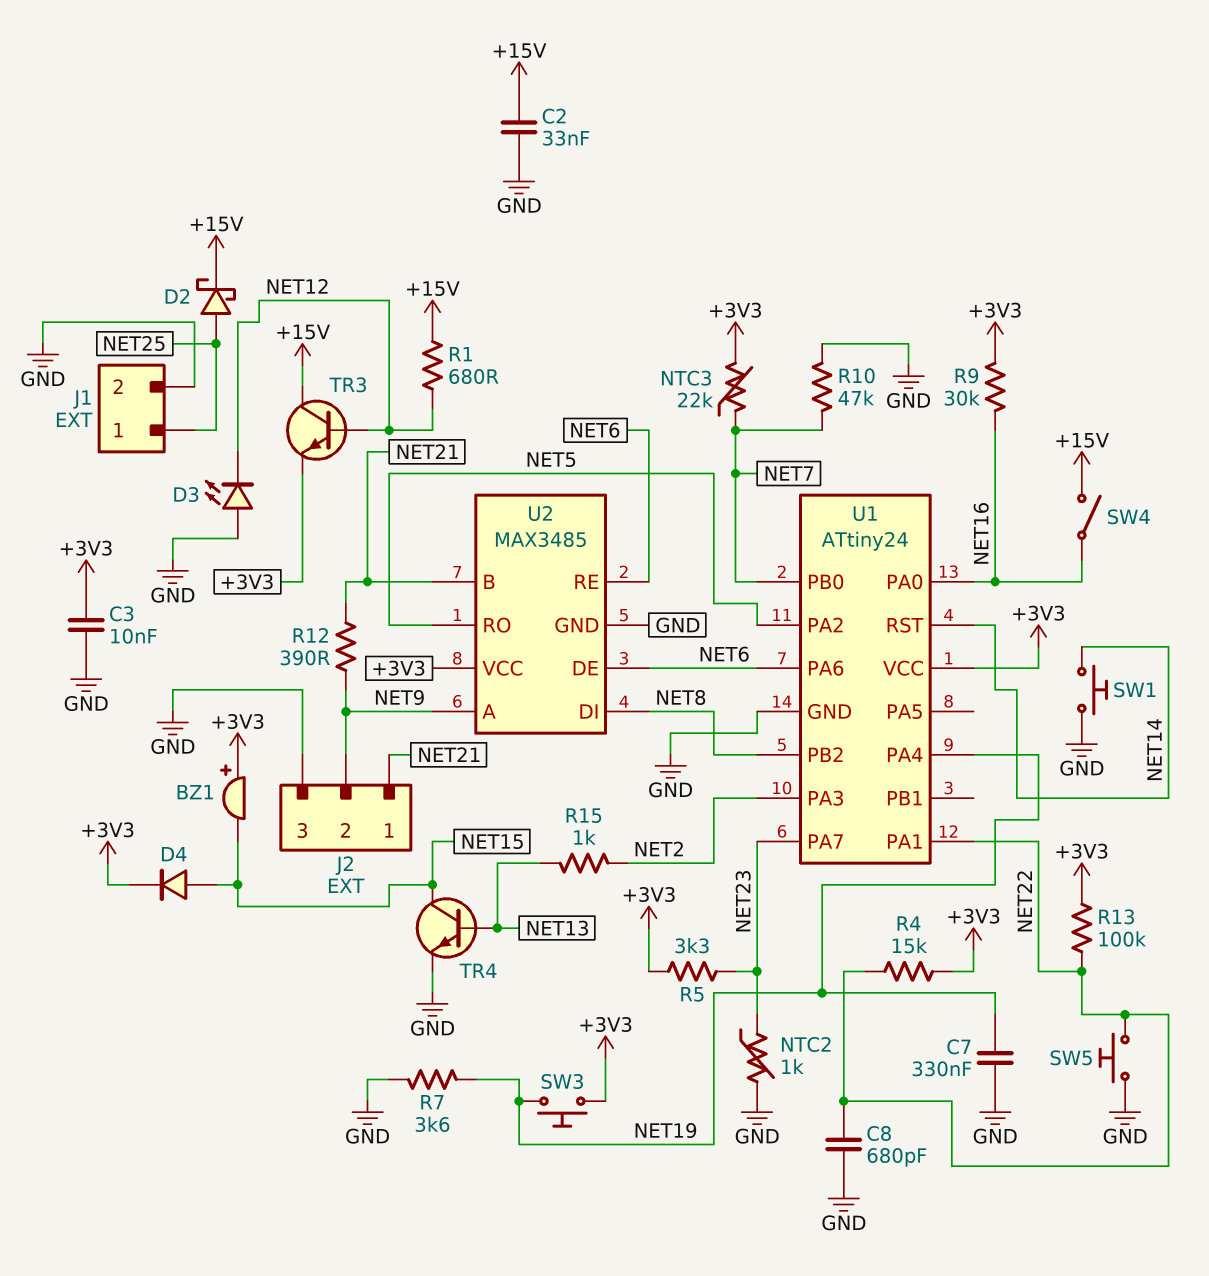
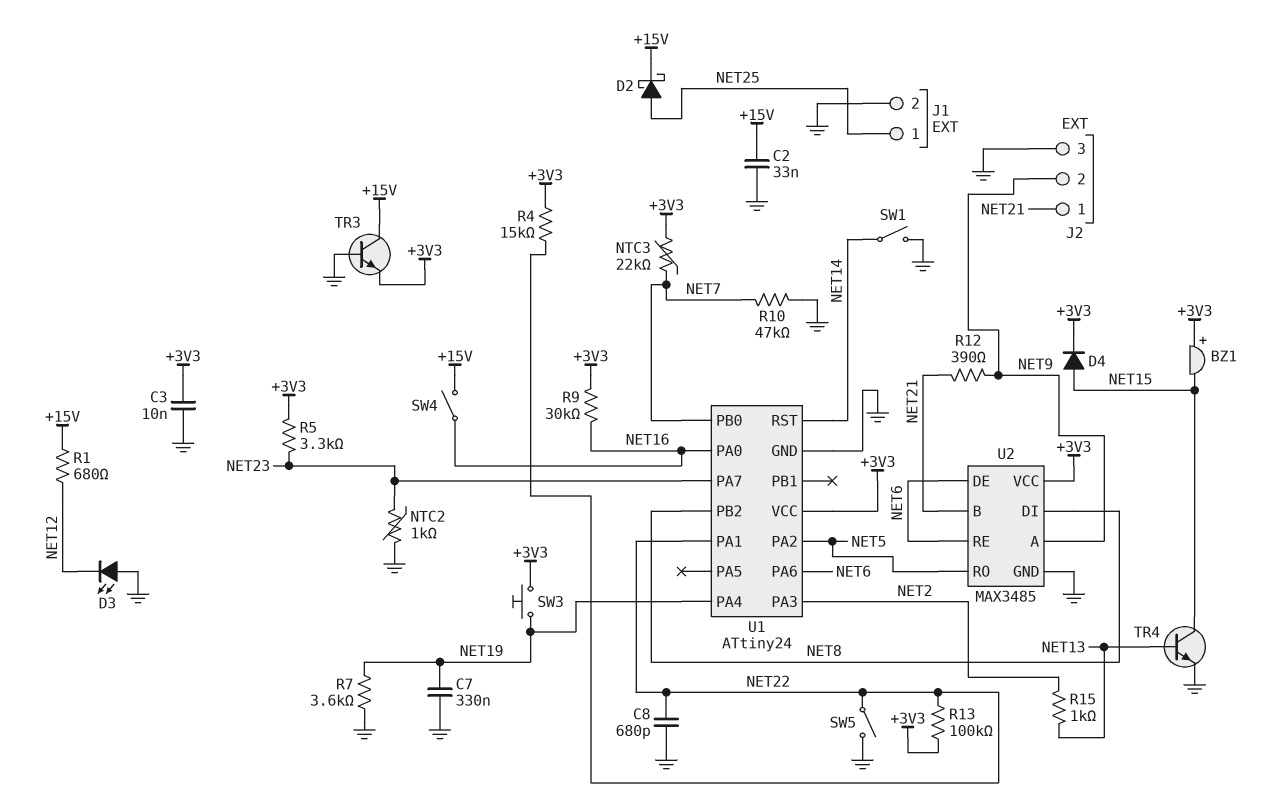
SW1: button (GND, NET14) -> switch (GND, NET14)
SW5: button (GND, NET22) -> switch (GND, NET22)
TR3: NPN (B NET12, C +15V, E +3V3) -> NPN (B GND, C +15V, E +3V3)

